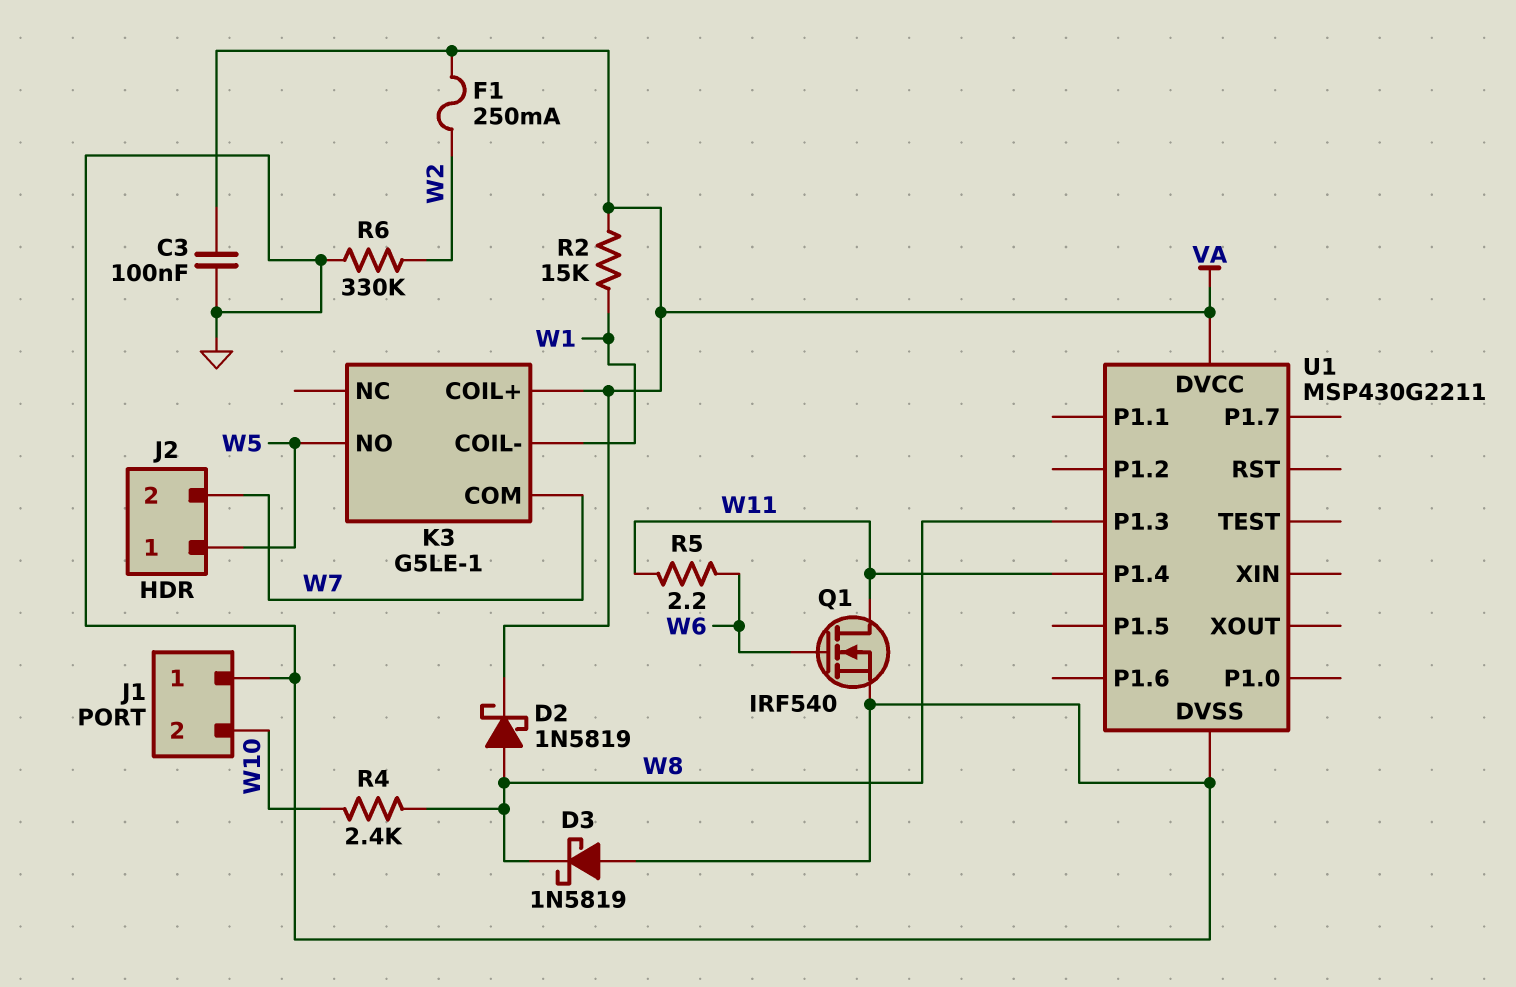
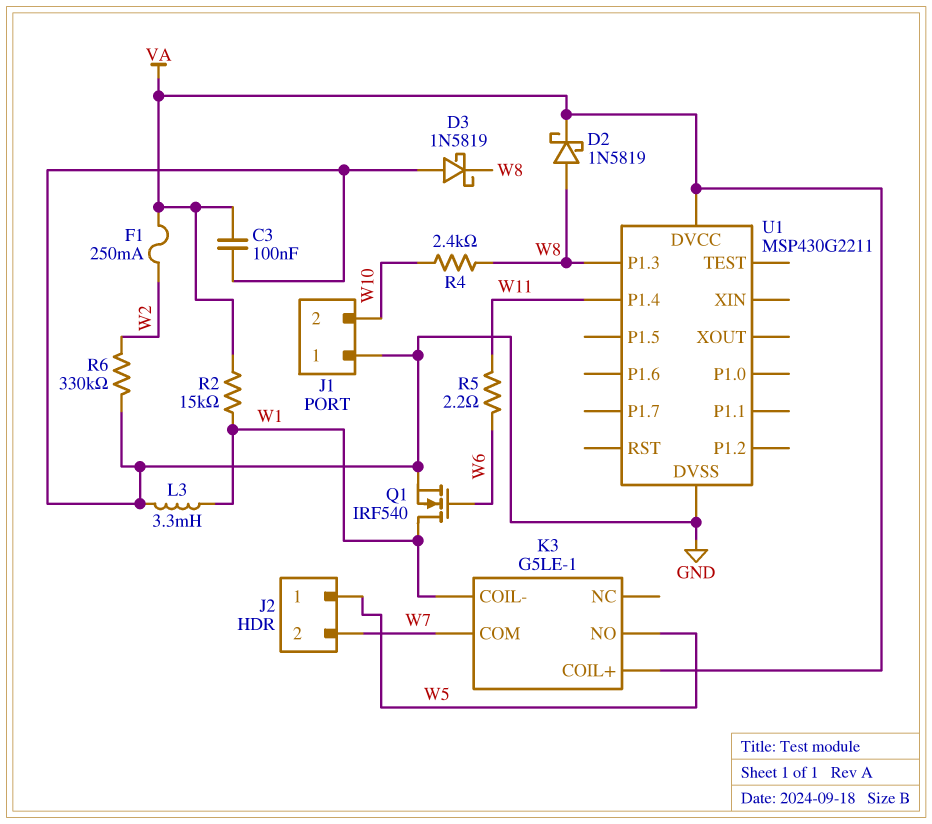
L3: none -> 3.3mH (GND, W1)
Q1: NMOS IRF540 (G W6, D W11, S GND) -> NMOS IRF540 (G W6, D W1, S GND)

